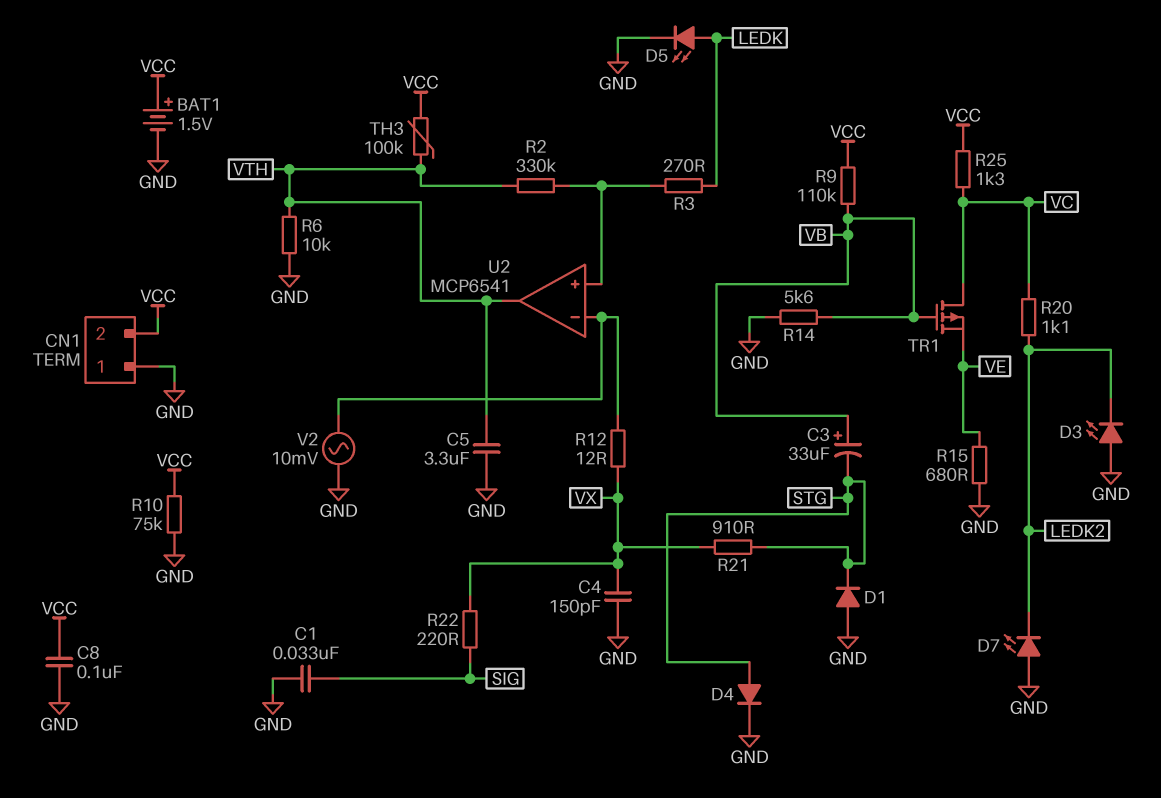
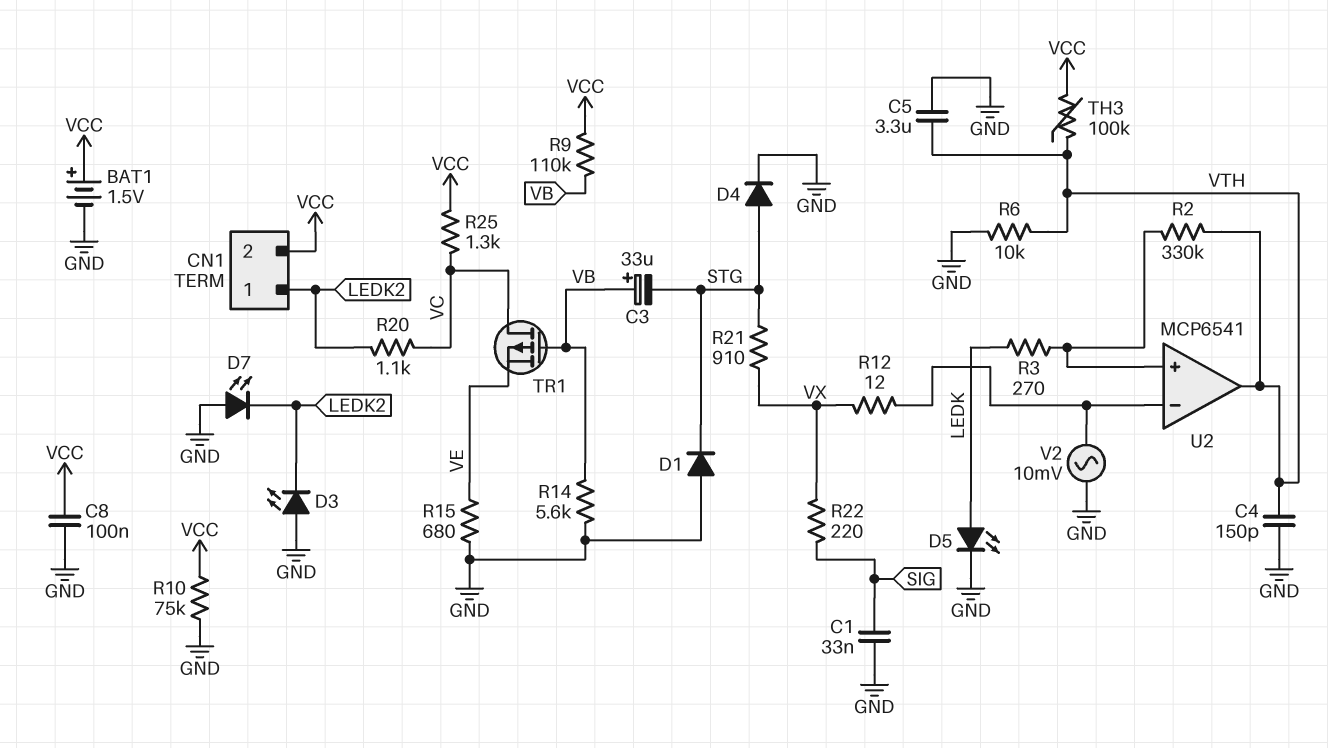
C4: 150pF (GND, VX) -> 150pF (GND, VTH)
CN1 pin 1: GND -> LEDK2

